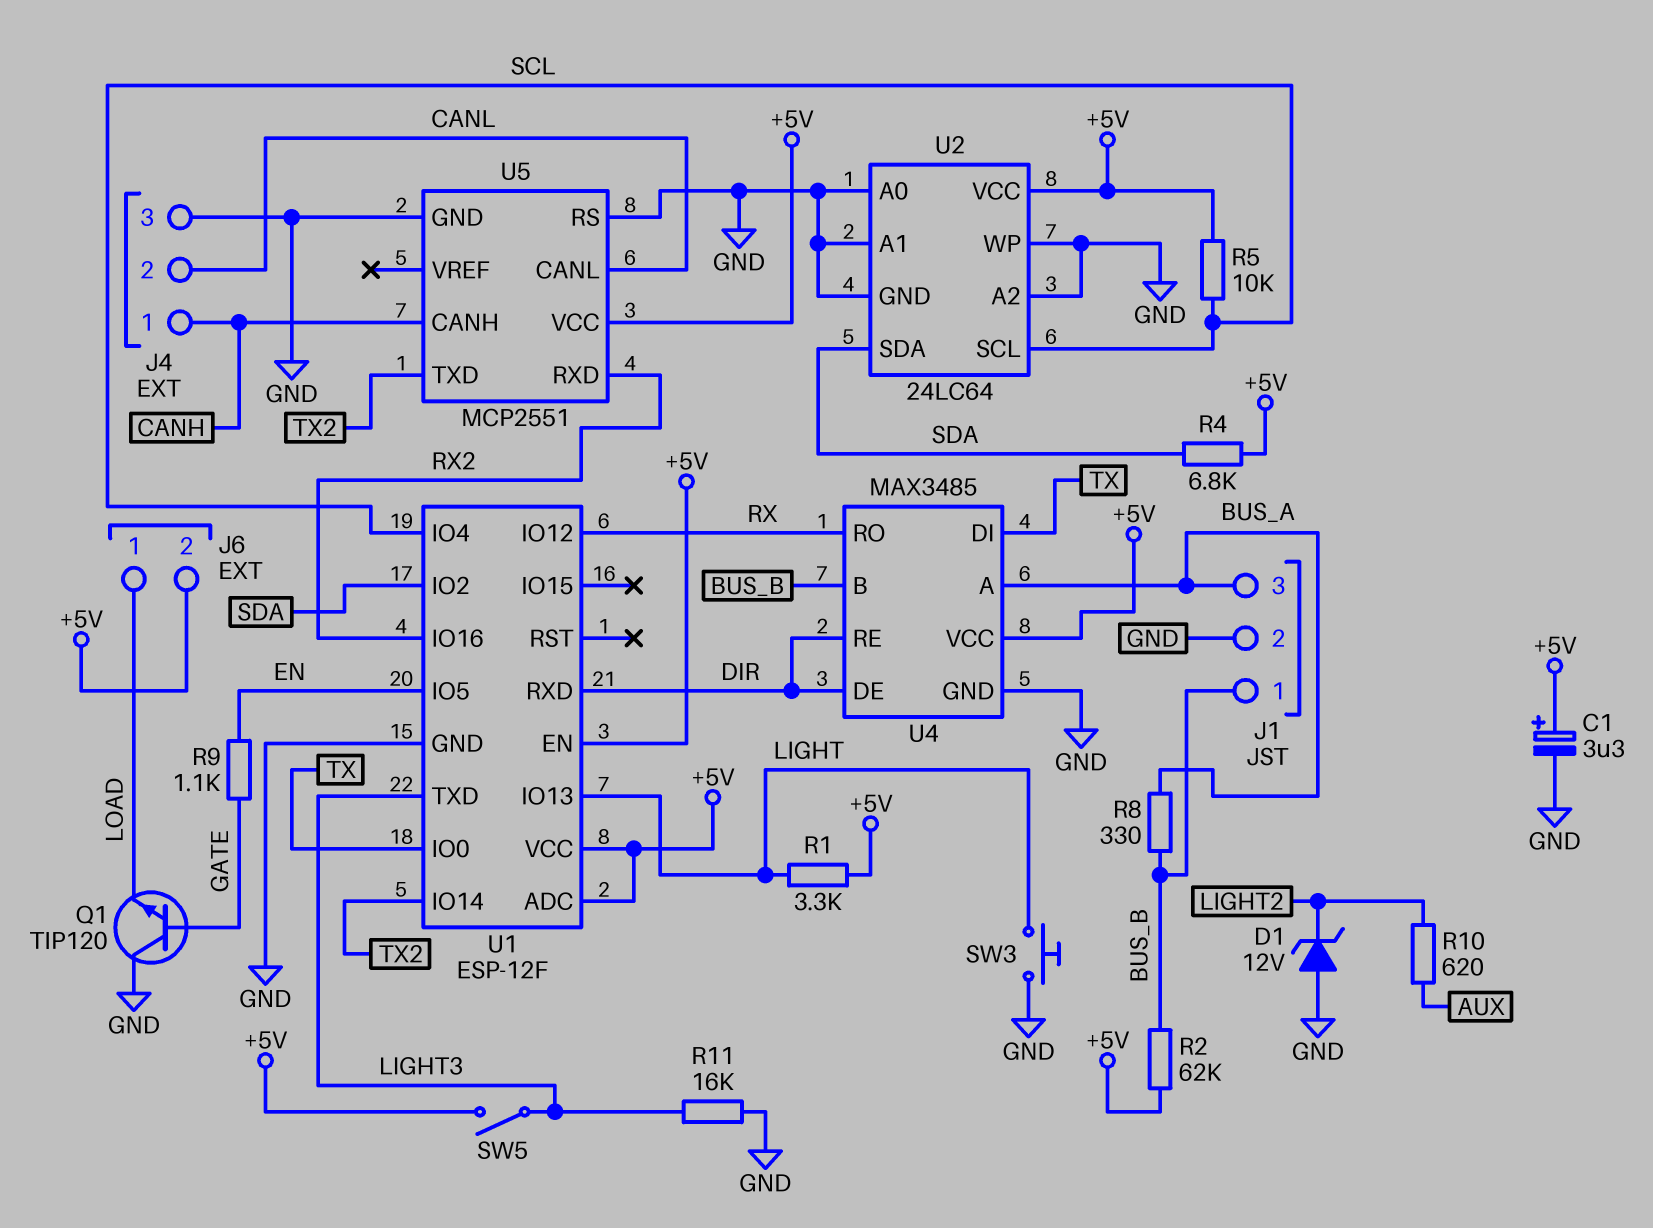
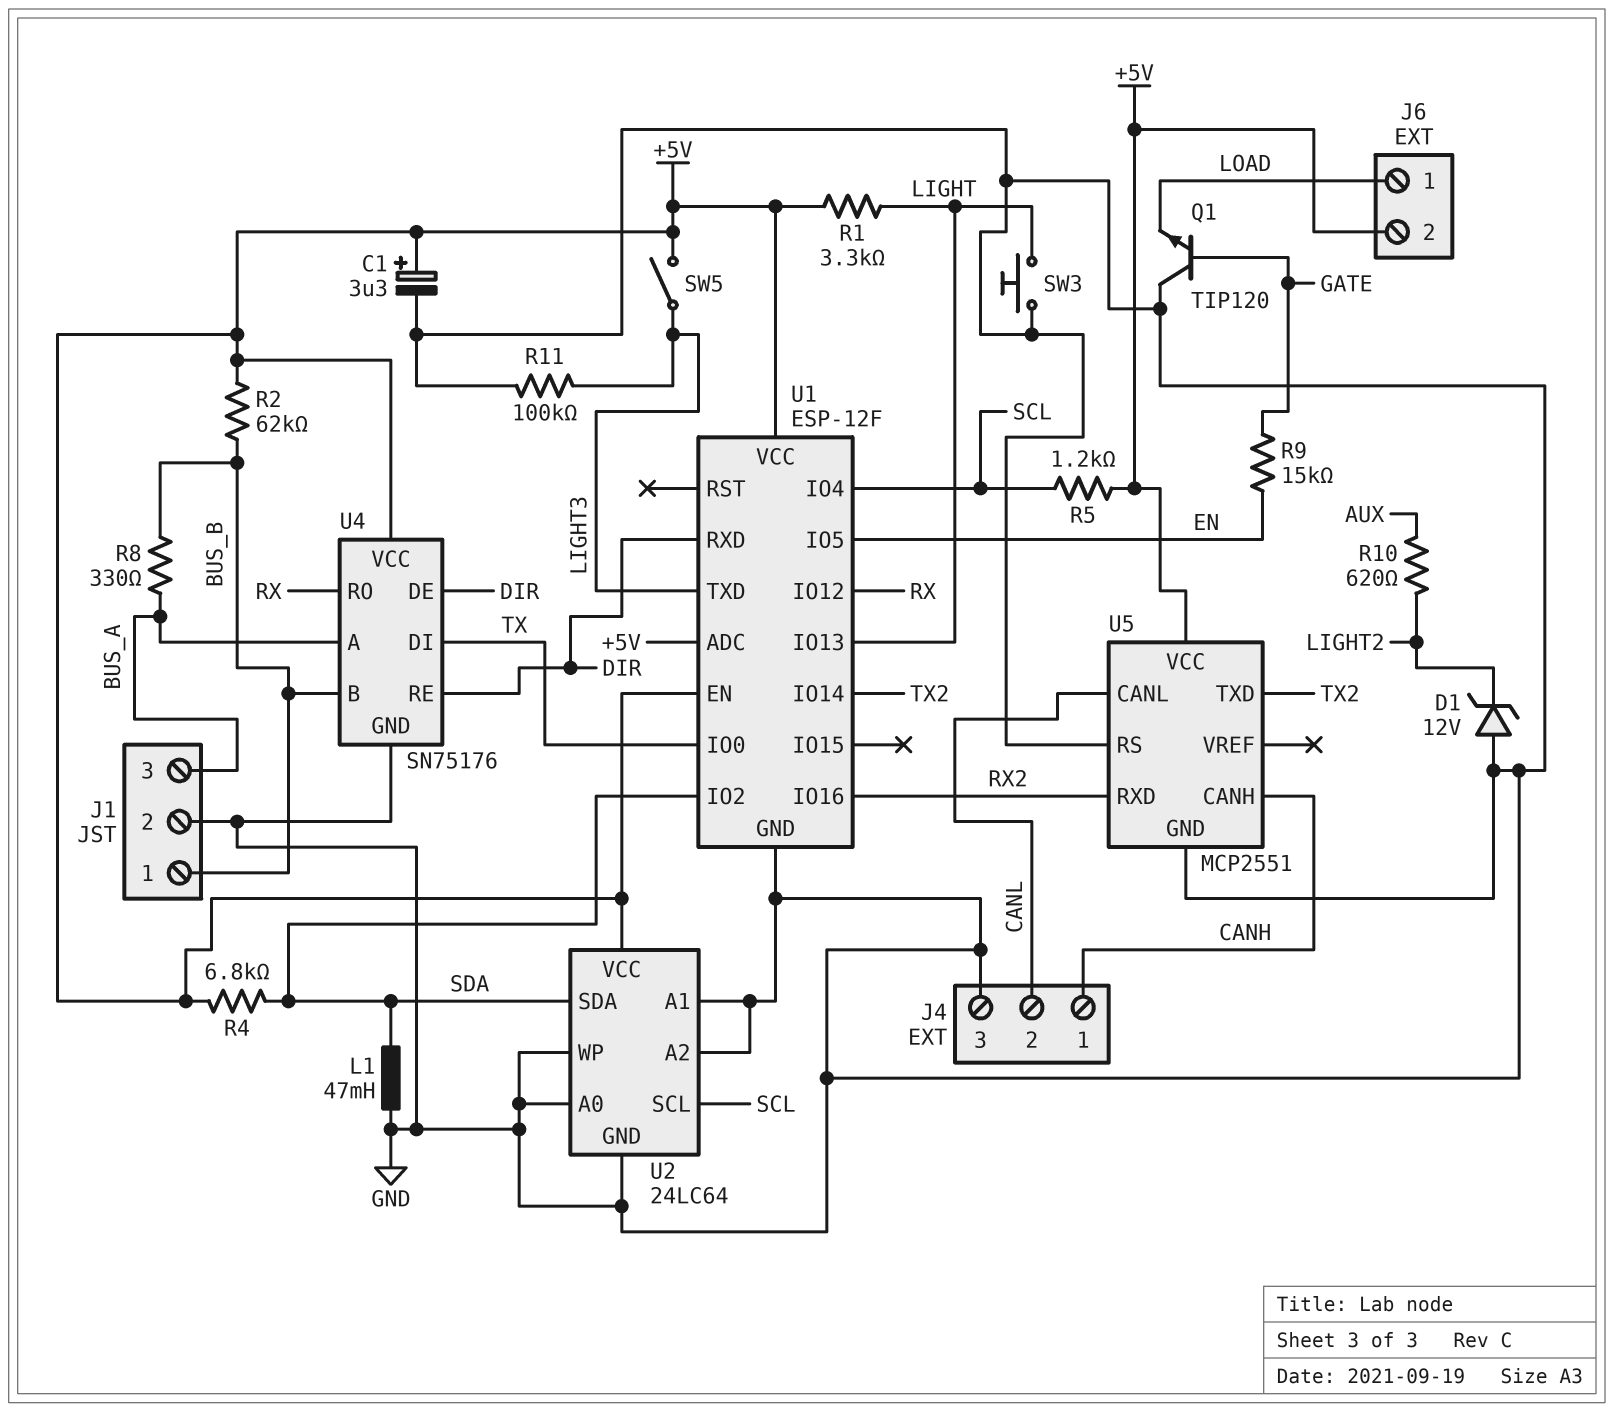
L1: none -> 47mH (GND, SDA)
R5: 10k (+5V, SCL) -> 1.2k (+5V, SCL)
R9: 1.1k (EN, GATE) -> 15k (EN, GATE)
R11: 16k (GND, LIGHT3) -> 100k (GND, LIGHT3)
U4: MAX3485 -> SN75176

